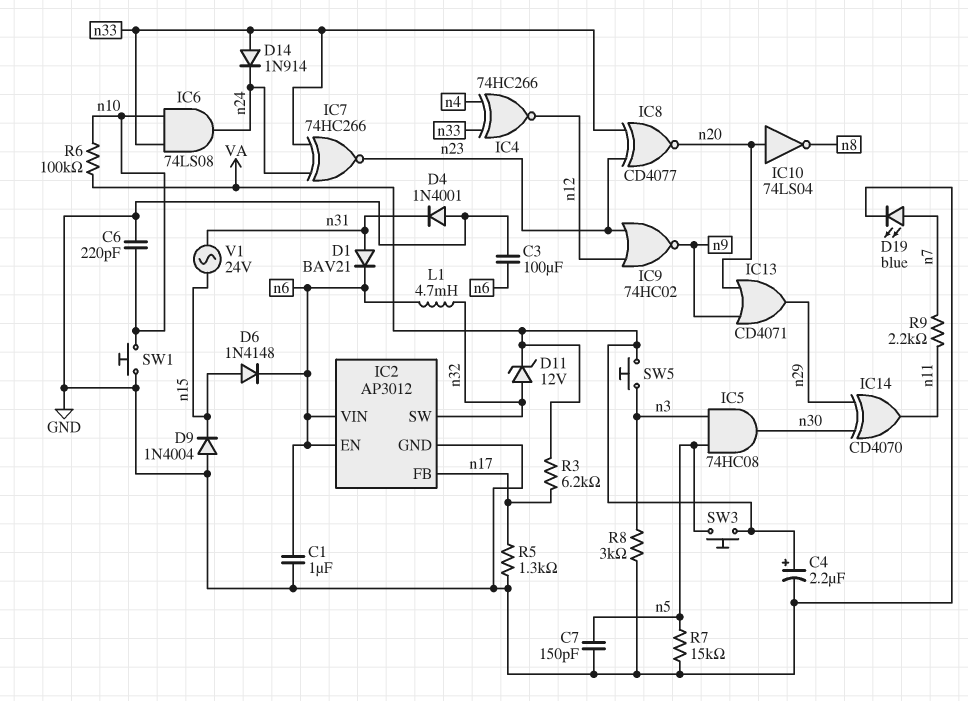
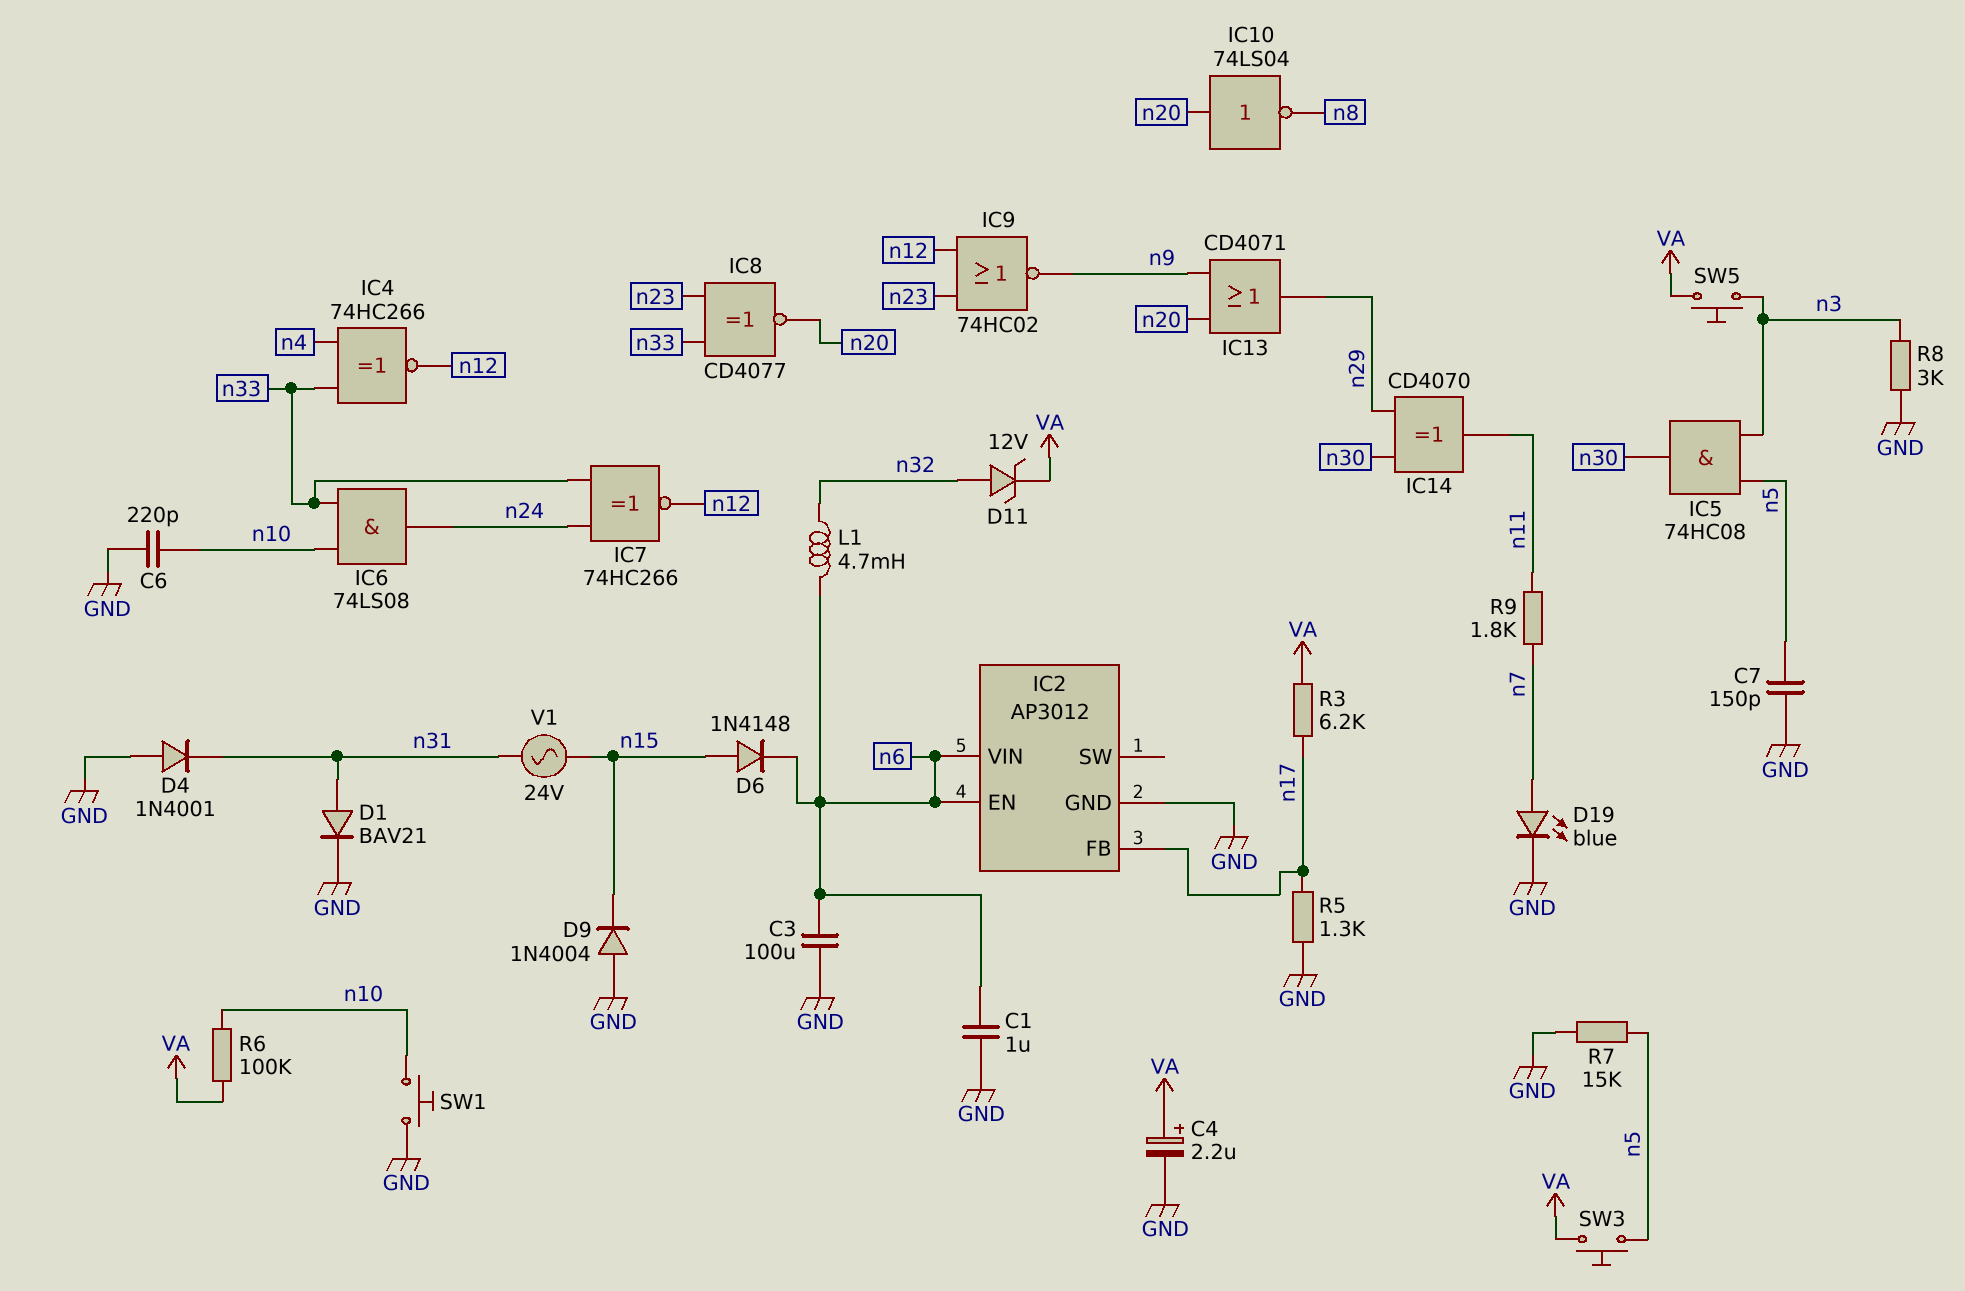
D1: diode BAV21 (A n31, K n6) -> diode BAV21 (A n31, K GND)
D14: diode 1N914 (A n33, K n24) -> none
IC2 pin SW: n32 -> none
IC7: XNOR 74HC266 (in n24, in n33, out n23) -> XNOR 74HC266 (in n24, in n33, out n12)
R9: 2.2k (n7, n11) -> 1.8k (n7, n11)

